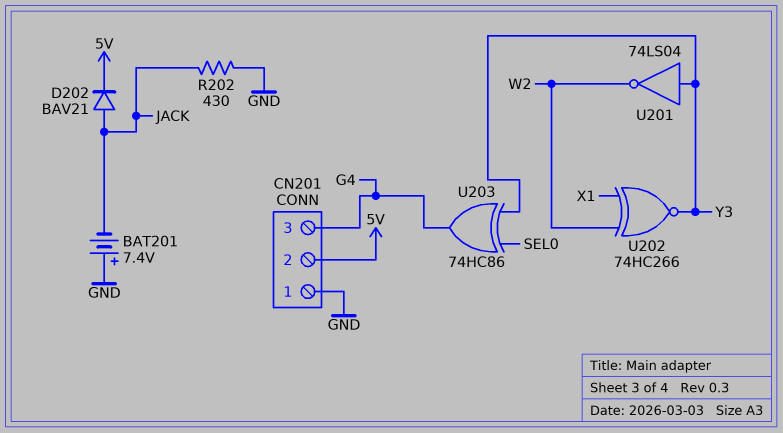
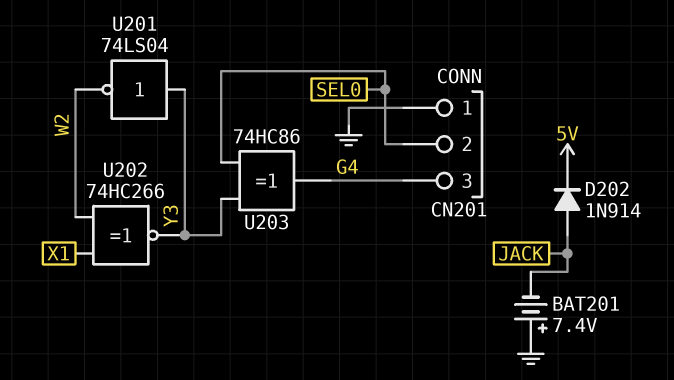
CN201 pin 2: 5V -> SEL0
D202: diode BAV21 (A JACK, K 5V) -> diode 1N914 (A JACK, K 5V)
R202: 430 (GND, JACK) -> none

